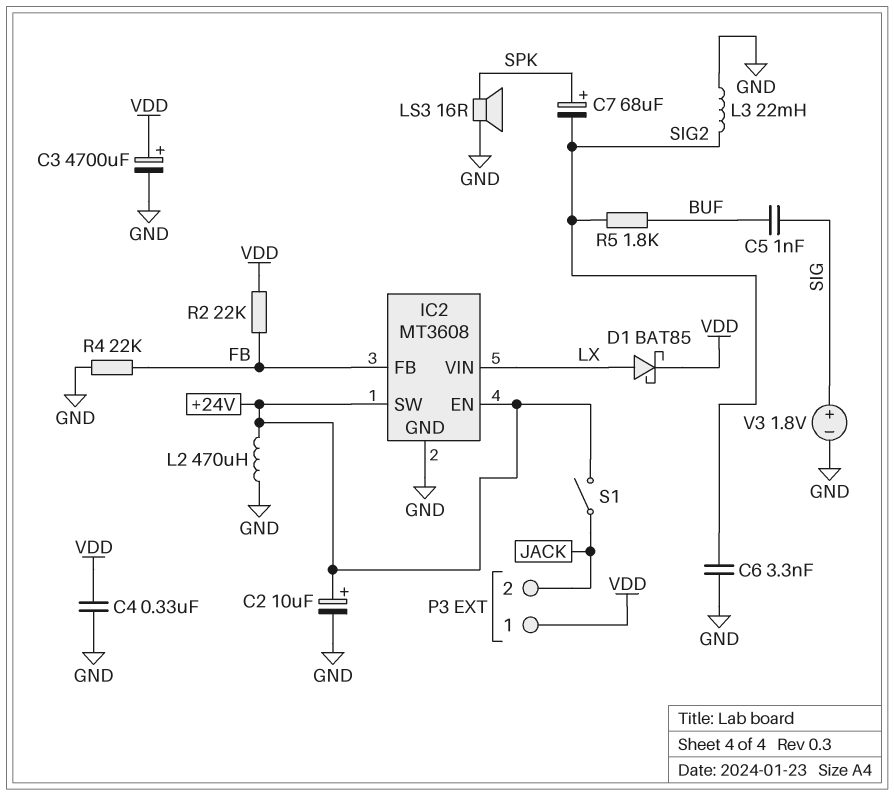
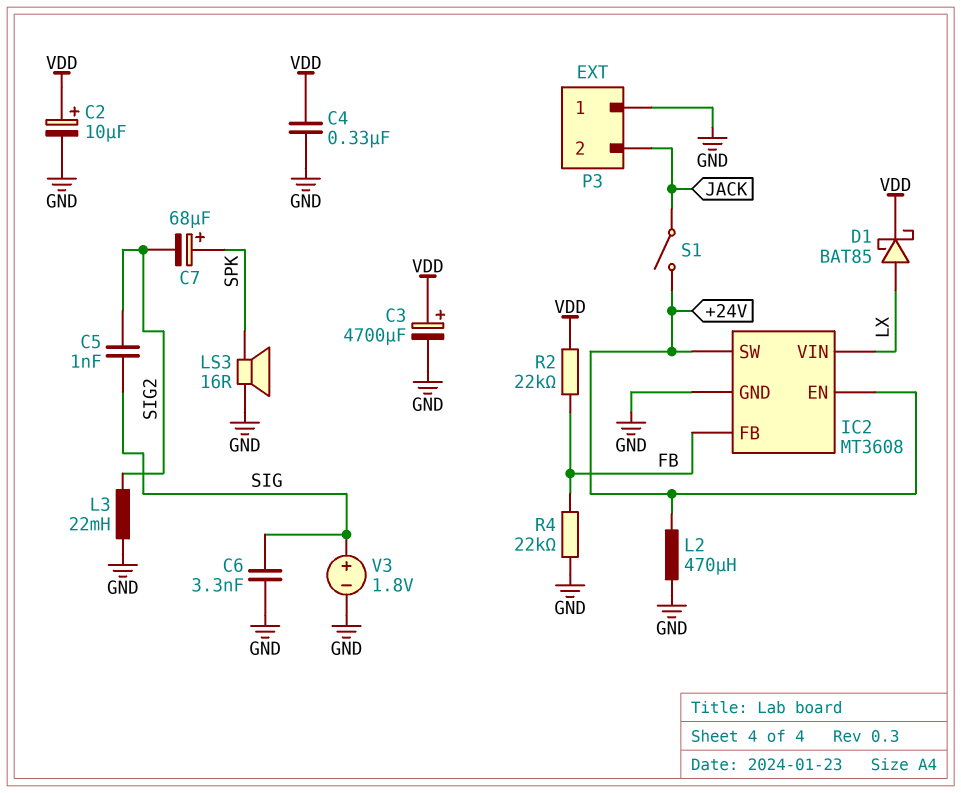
C2: 10uF (plus +24V, minus GND) -> 10uF (plus VDD, minus GND)
C5: 1nF (BUF, SIG) -> 1nF (SIG, SIG2)
C6: 3.3nF (GND, SIG2) -> 3.3nF (GND, SIG)
P3 pin 1: VDD -> GND
R5: 1.8k (BUF, SIG2) -> none

